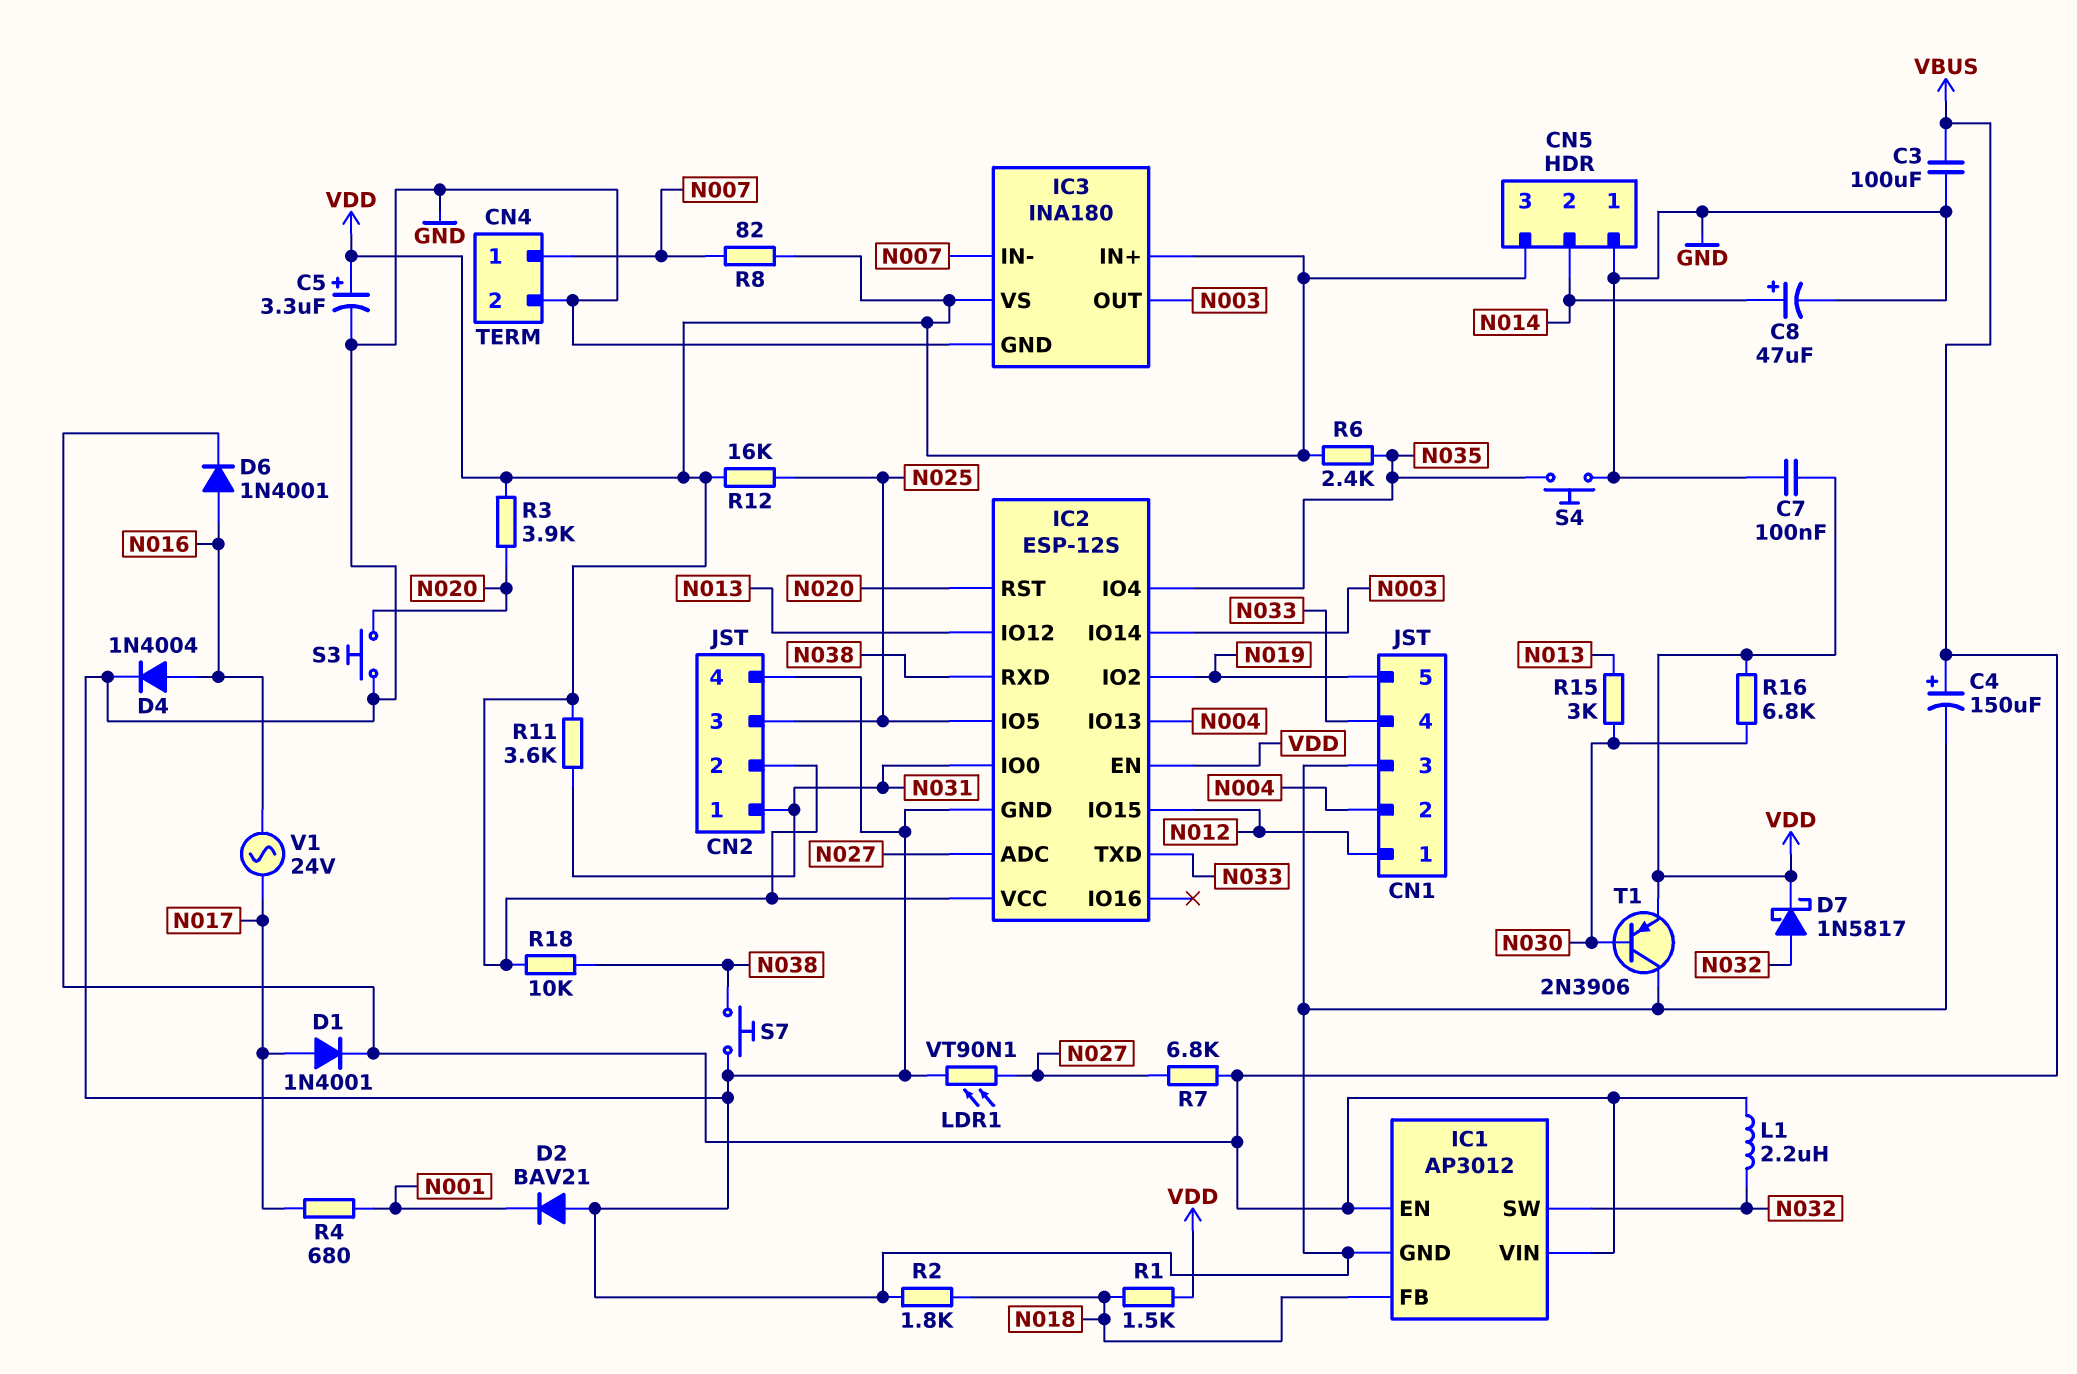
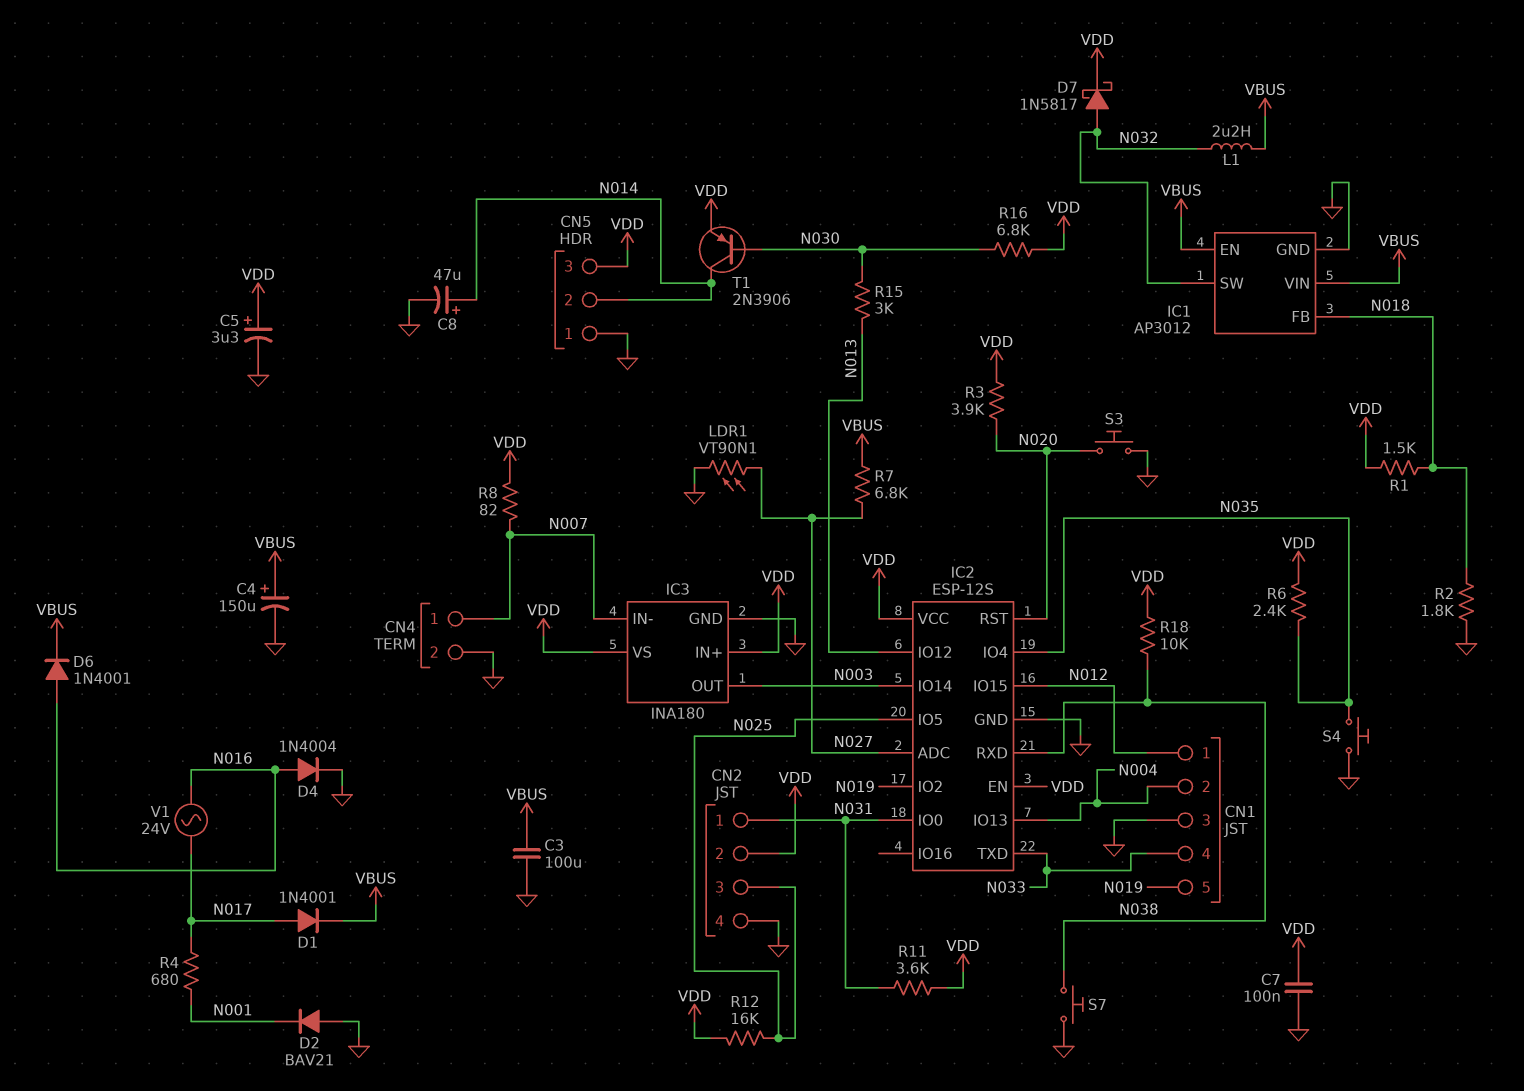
T1: PNP 2N3906 (B N030, C GND, E VDD) -> PNP 2N3906 (B N030, C N014, E VDD)

